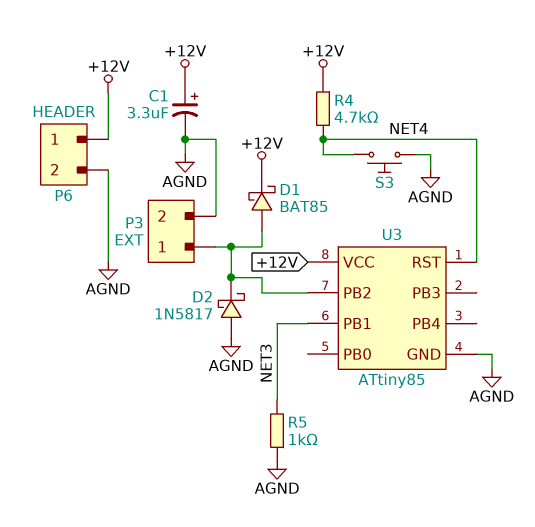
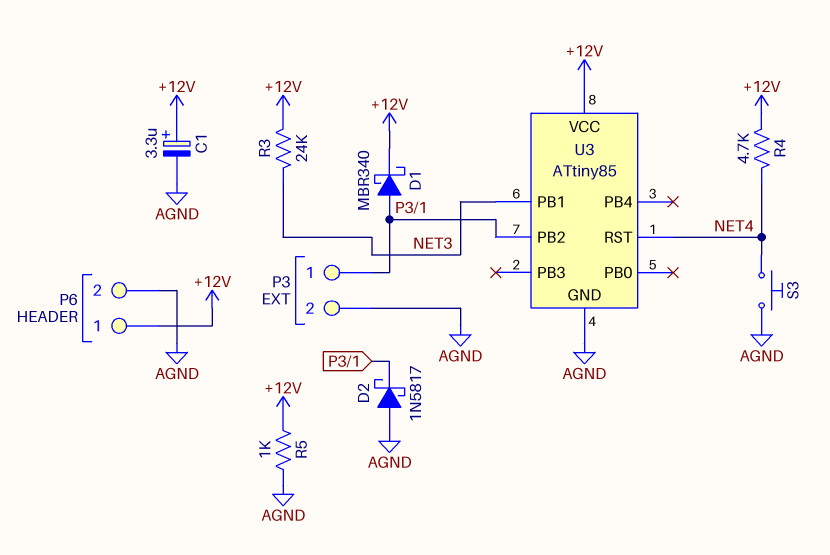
D1: schottky BAT85 (A P3/1, K +12V) -> schottky MBR340 (A P3/1, K +12V)
R3: none -> 24k (+12V, NET3)
R5: 1k (AGND, NET3) -> 1k (+12V, AGND)

